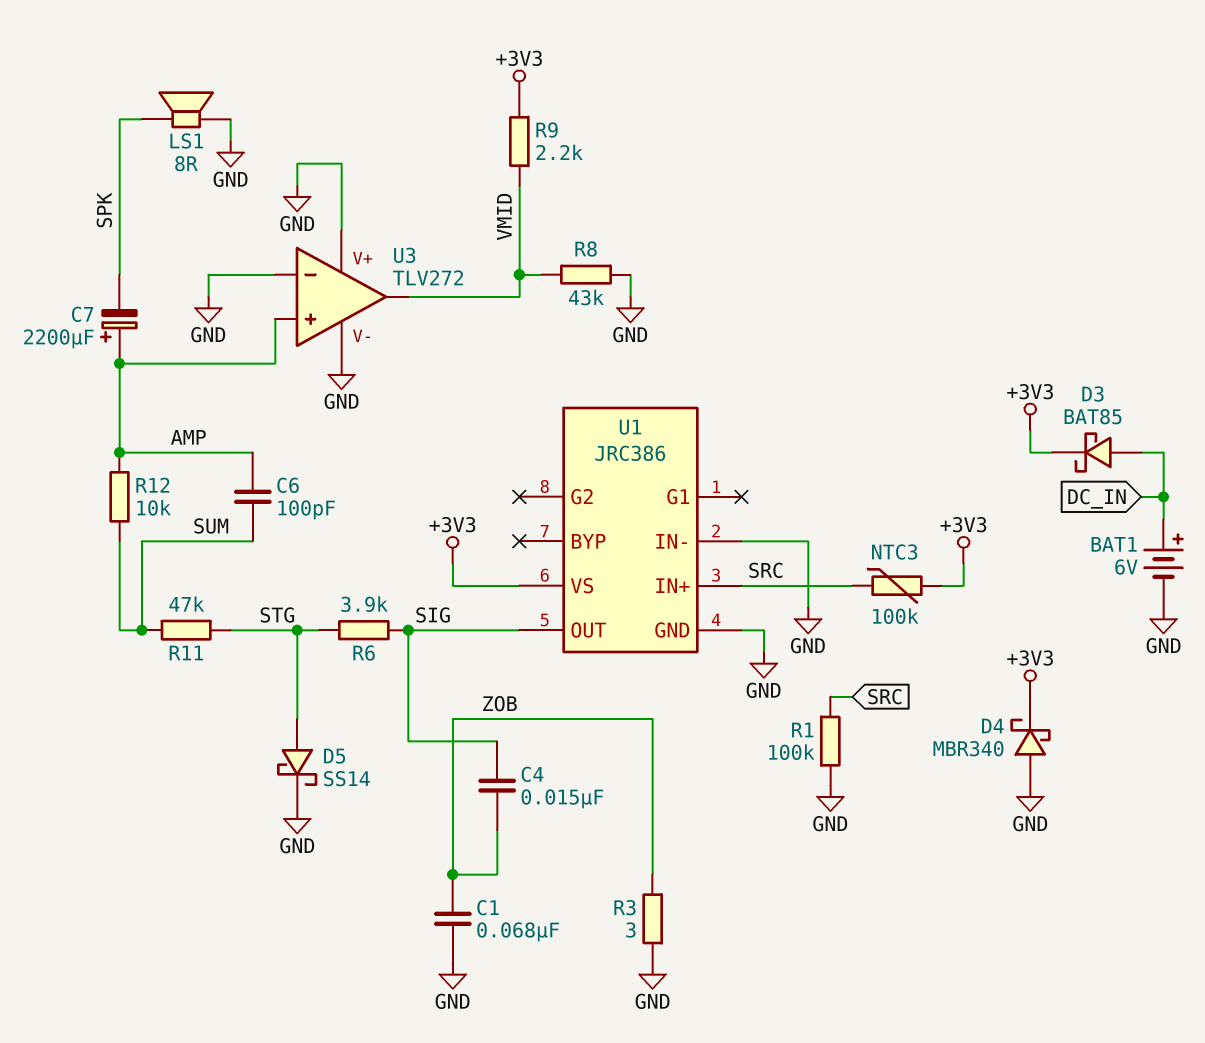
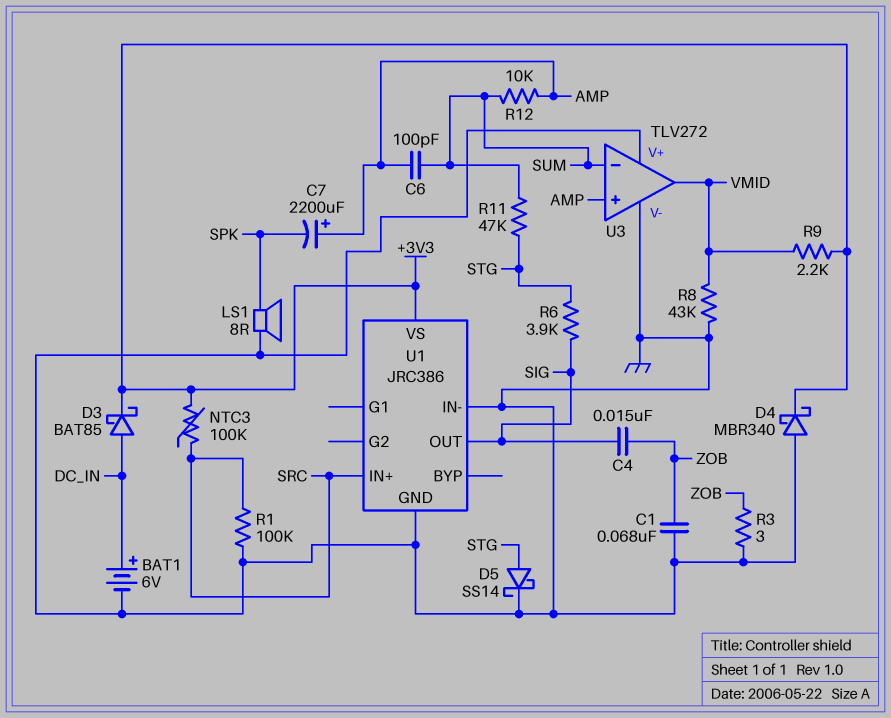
U3 pin in-: GND -> SUM

